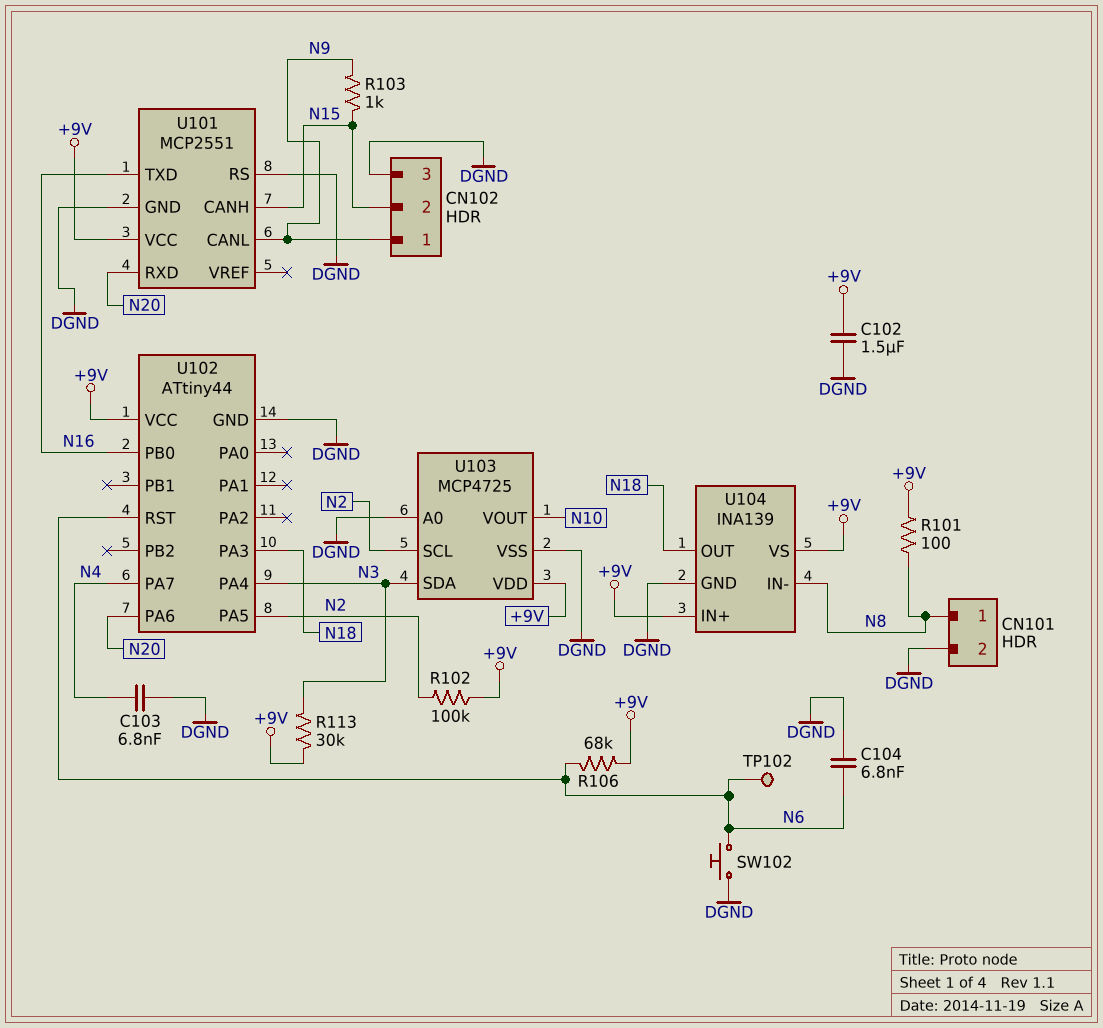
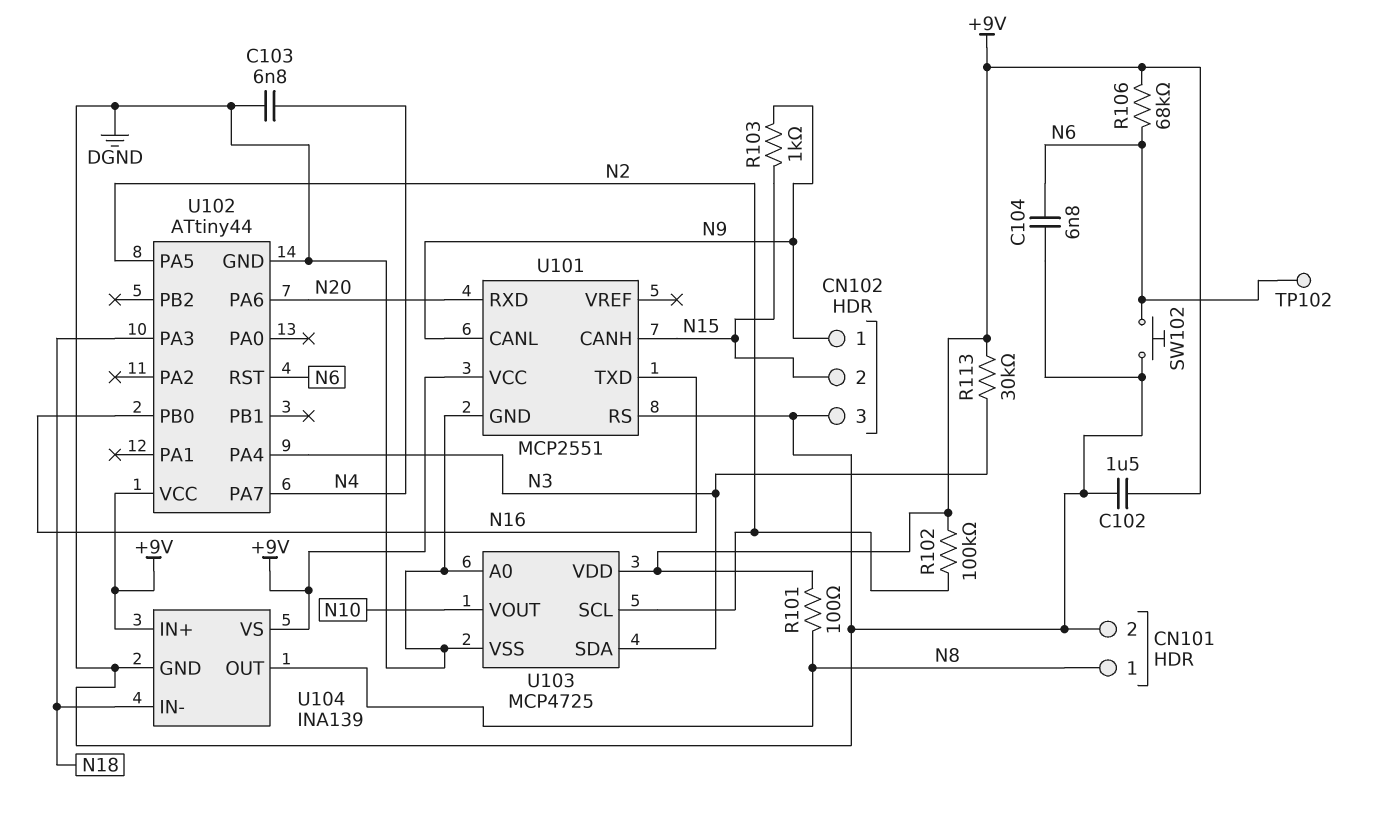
U104 pin IN-: N8 -> N18
U104 pin OUT: N18 -> N8

